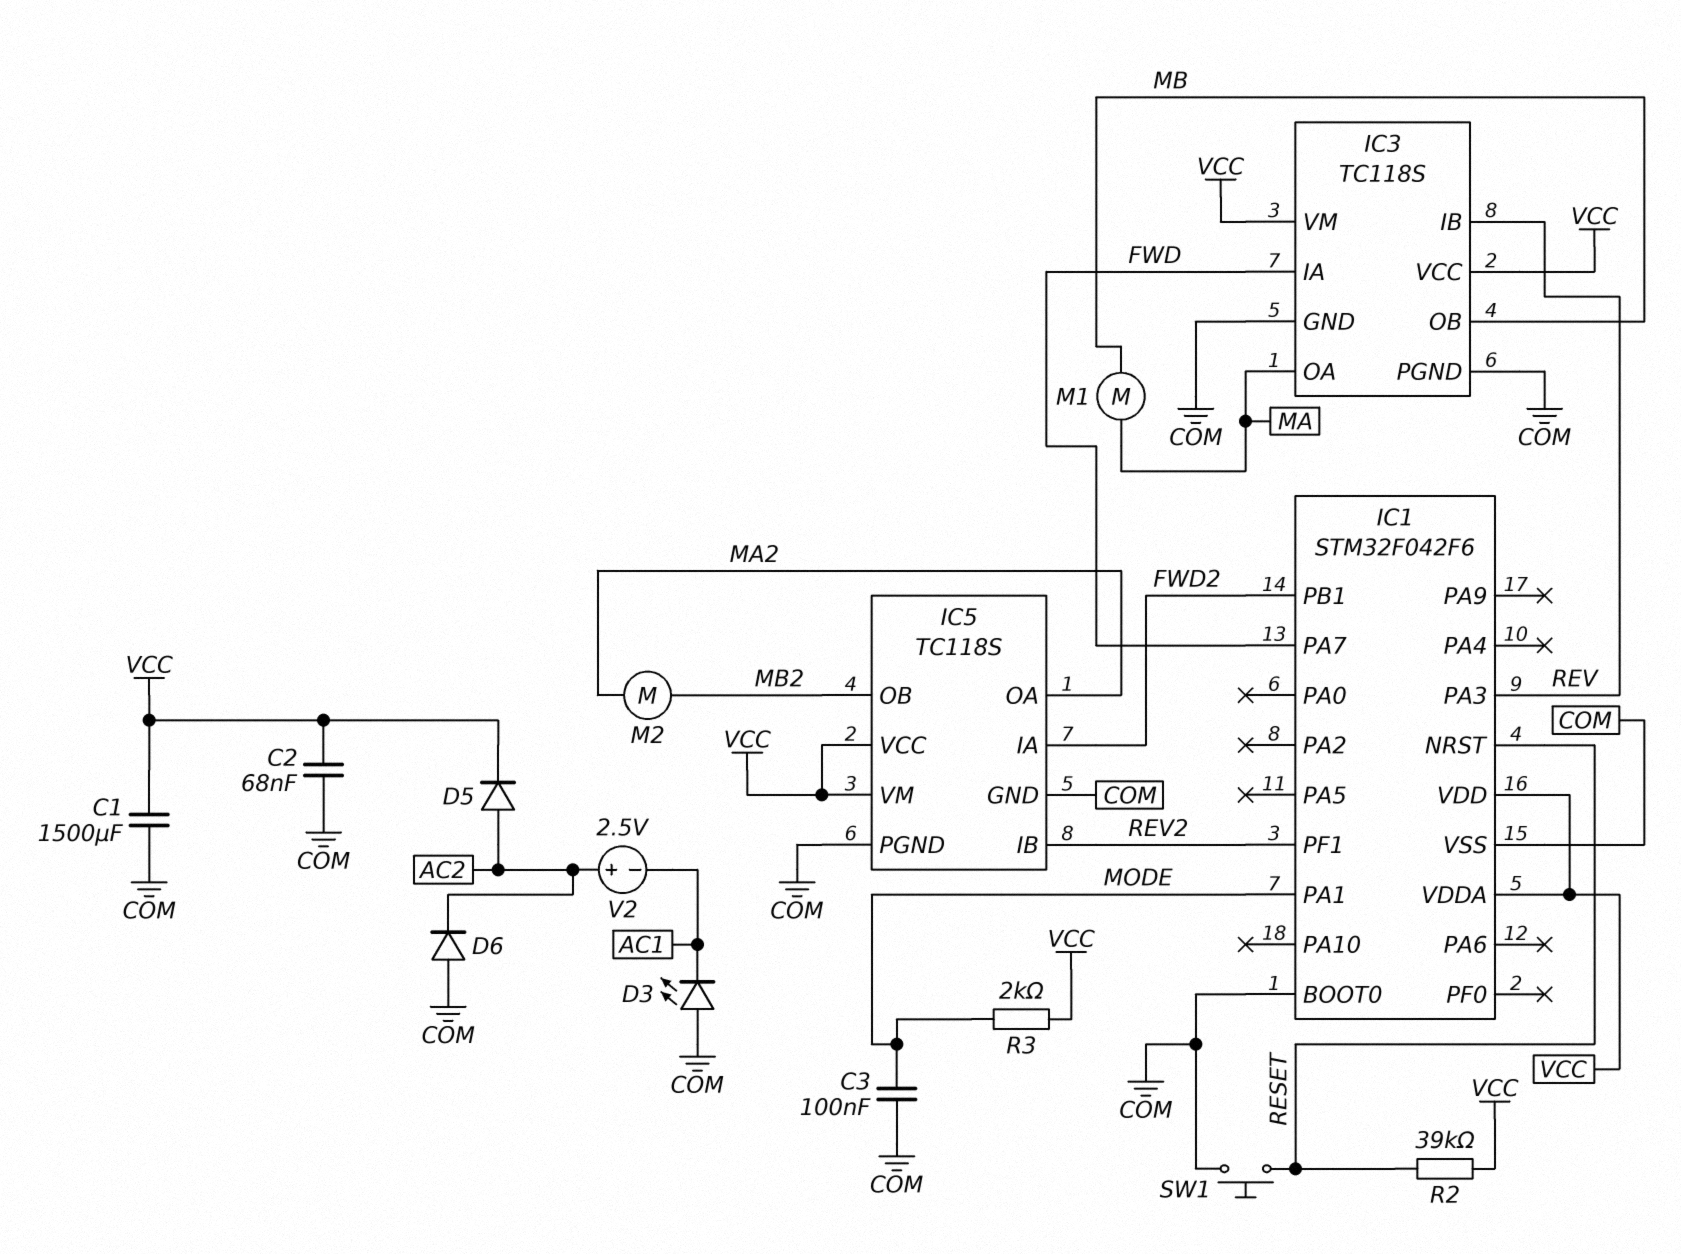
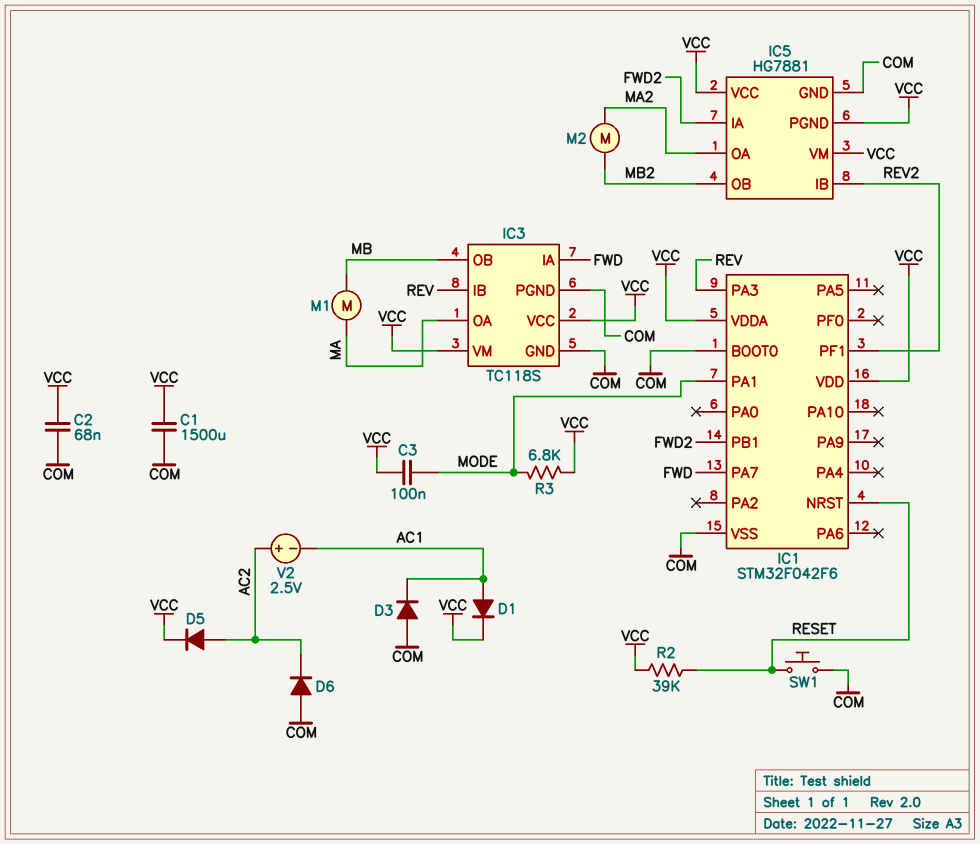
C3: 100nF (COM, MODE) -> 100nF (MODE, VCC)
D1: none -> diode (A AC1, K VCC)
D3: LED (A COM, K AC1) -> diode (A COM, K AC1)
IC5: TC118S -> HG7881
IC5 pin PGND: COM -> VCC
R3: 2k (MODE, VCC) -> 6.8k (MODE, VCC)

